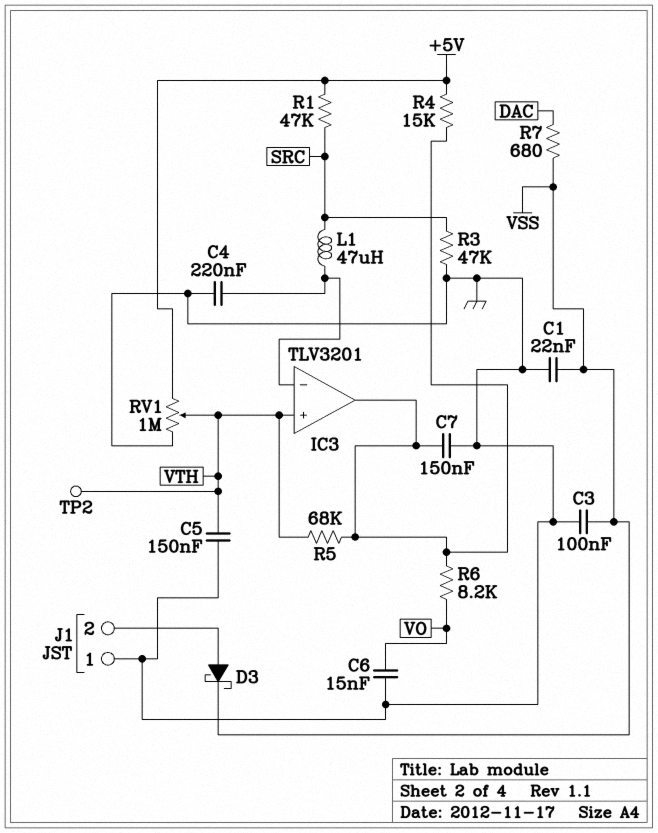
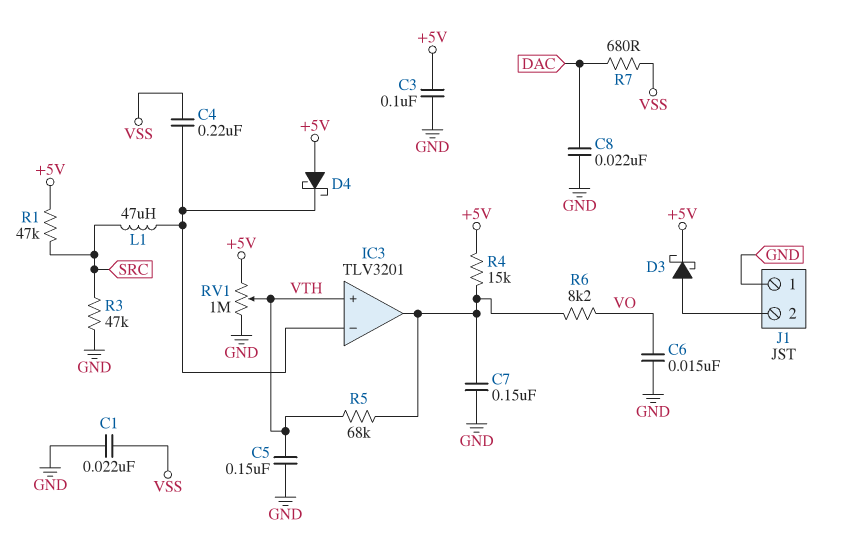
C3: 100nF (GND, VSS) -> 100nF (+5V, GND)
C4: 220nF (GND, IC3/in-) -> 220nF (IC3/in-, VSS)
C8: none -> 22nF (DAC, GND)
D3: schottky (A J1/2, K VSS) -> schottky (A J1/2, K +5V)
D4: none -> schottky (A +5V, K IC3/in-)
TP2: test point (VTH) -> none

